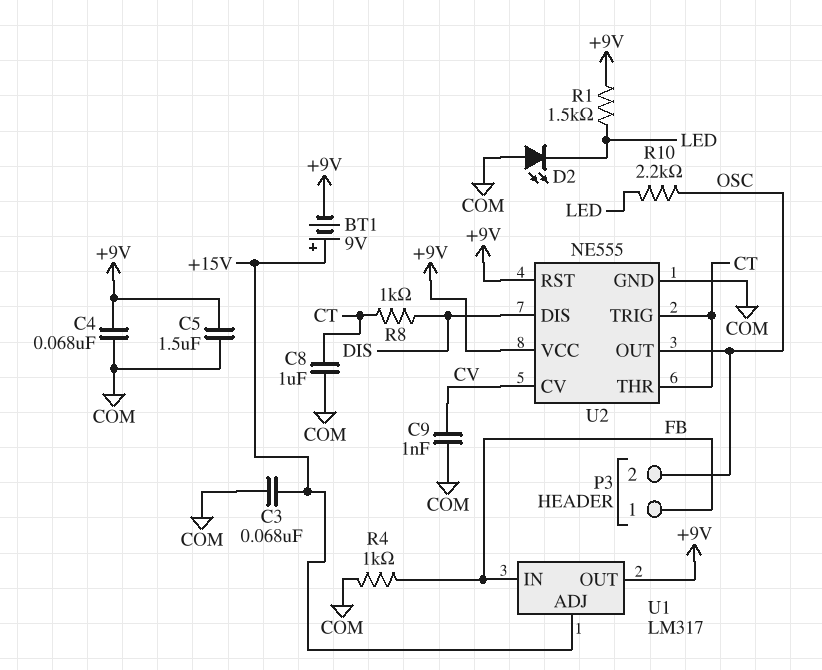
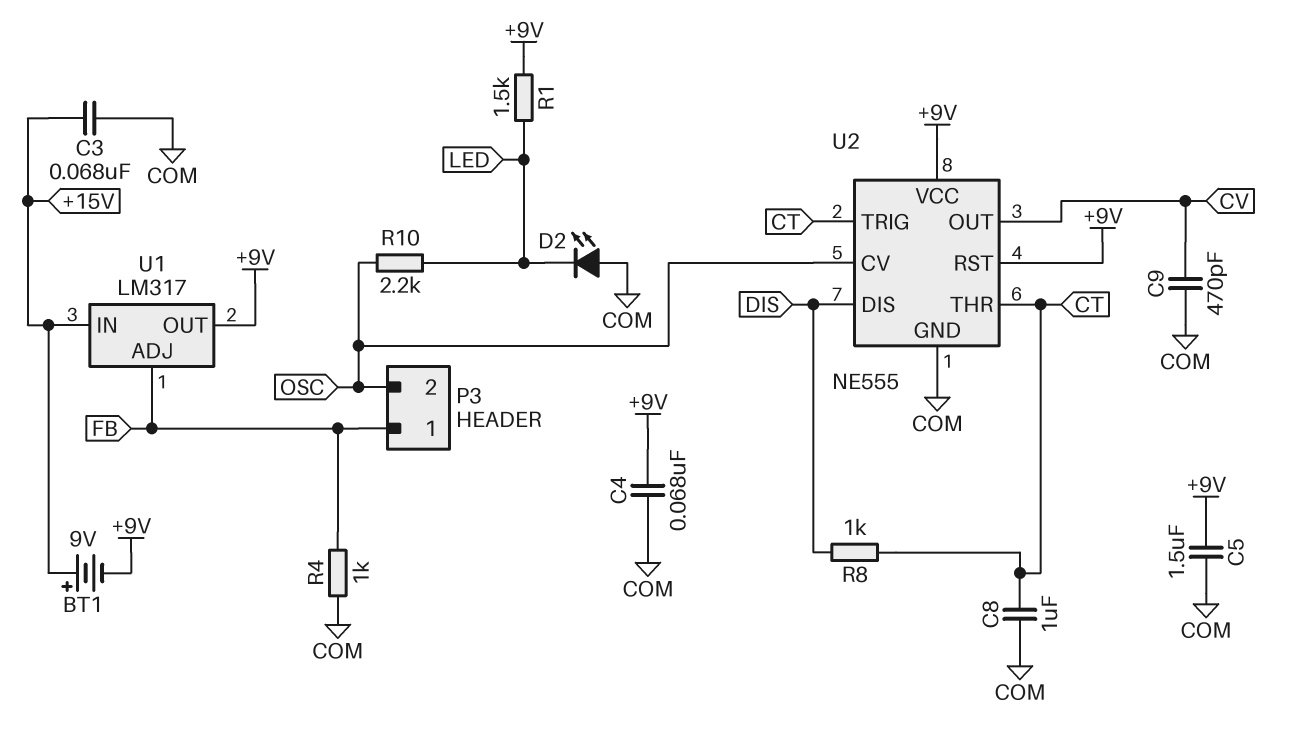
C9: 1nF (COM, CV) -> 470pF (COM, CV)
U1 pin ADJ: +15V -> FB
U1 pin IN: FB -> +15V
U2 pin CV: CV -> OSC
U2 pin OUT: OSC -> CV

